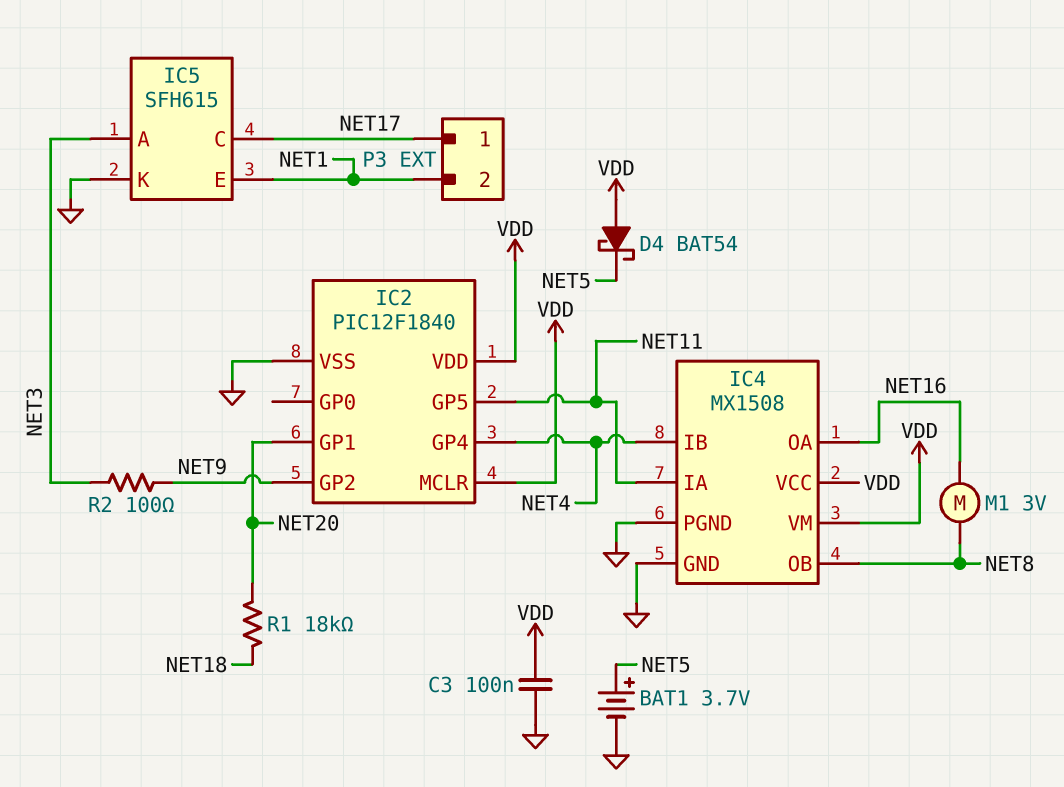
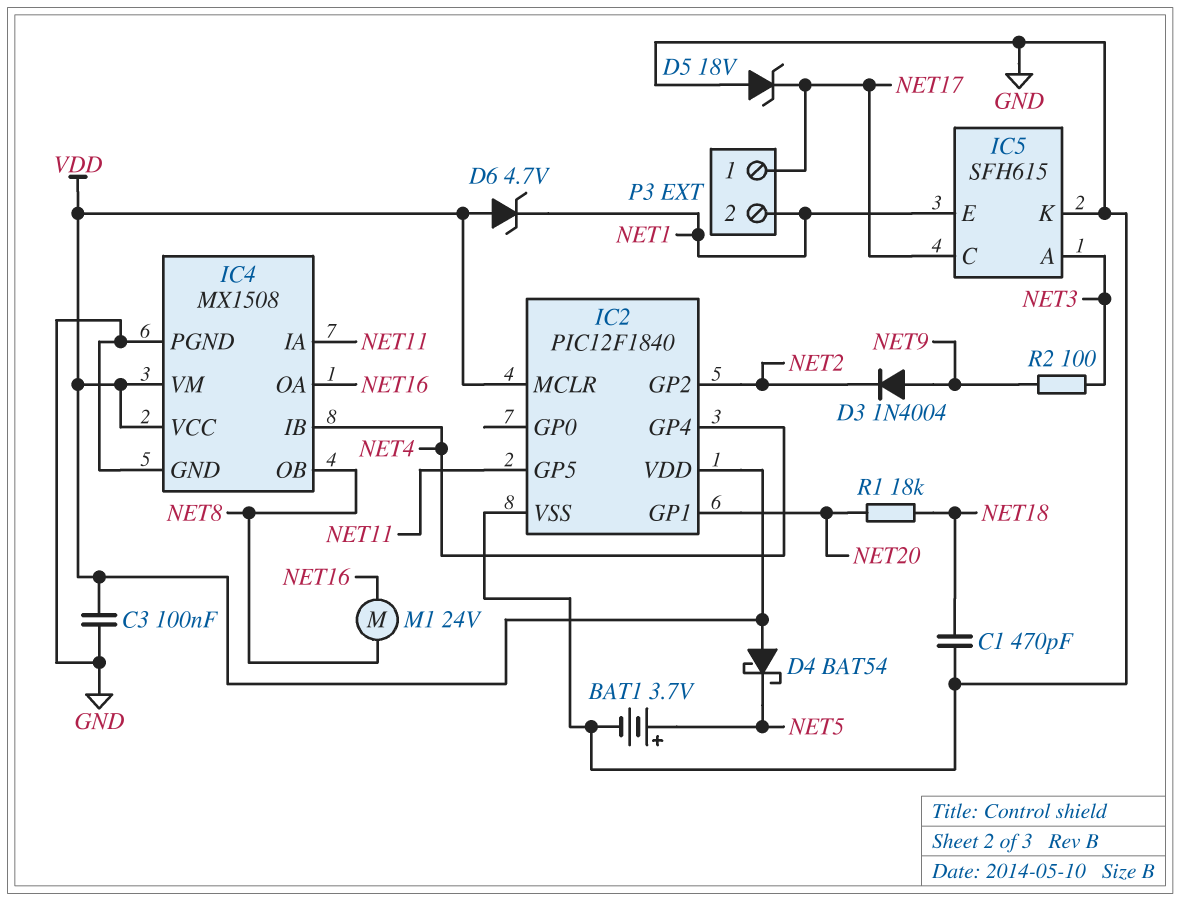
C1: none -> 470pF (GND, NET18)
D3: none -> diode 1N4004 (A NET9, K NET2)
D5: none -> zener 18V (A GND, K NET17)
D6: none -> zener 4.7V (A VDD, K NET1)
IC2 pin GP2: NET9 -> NET2
M1: motor 3V (NET8, NET16) -> motor 24V (NET8, NET16)

